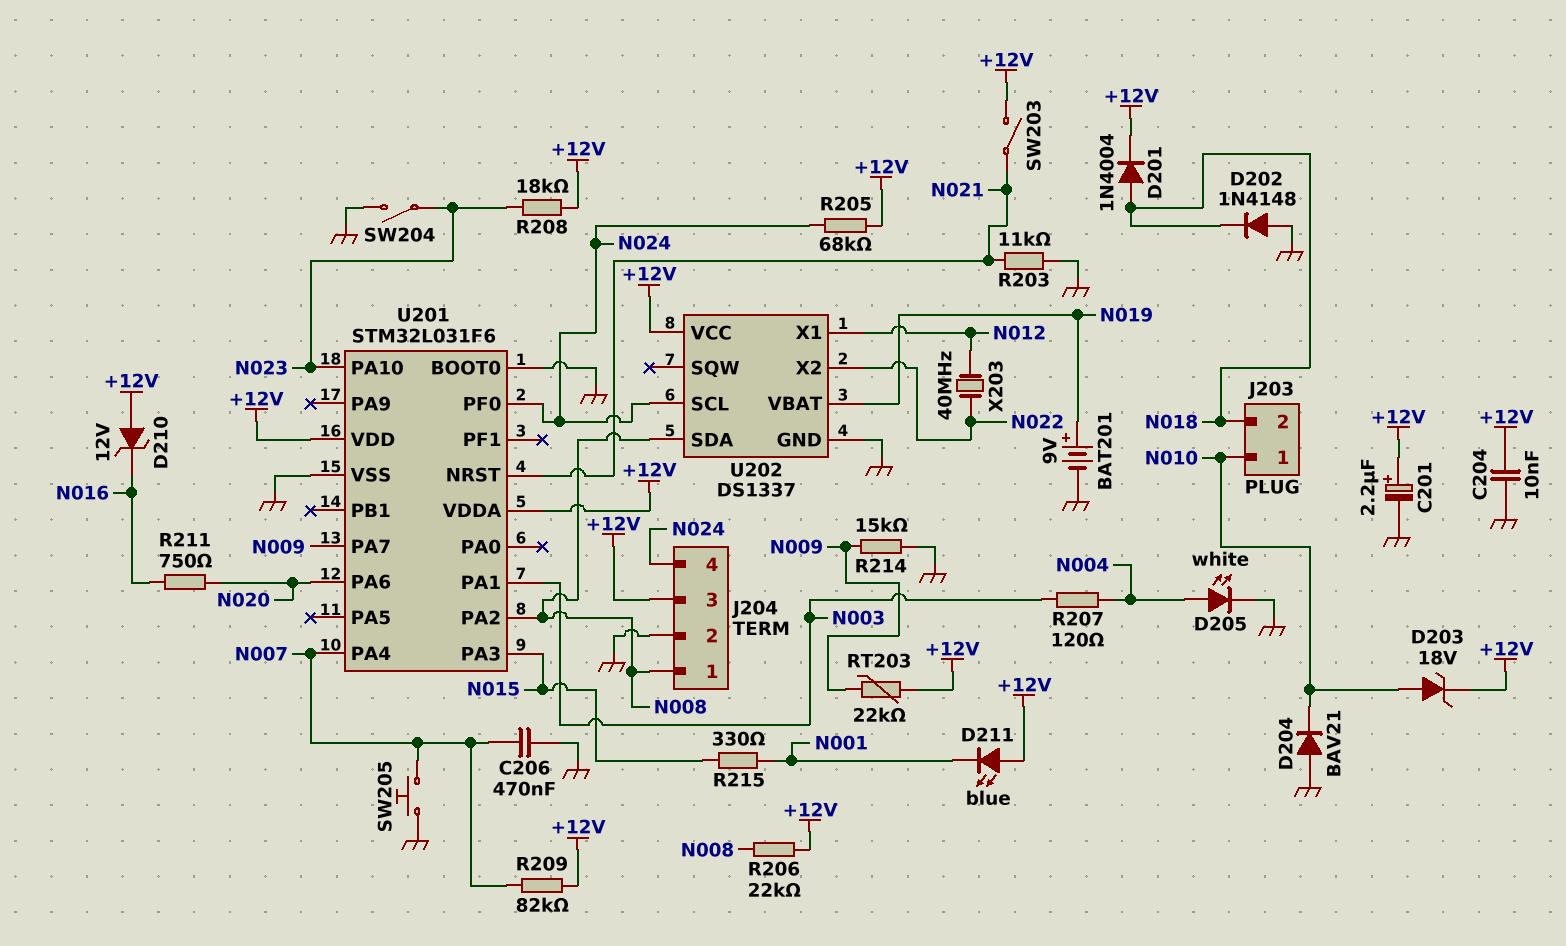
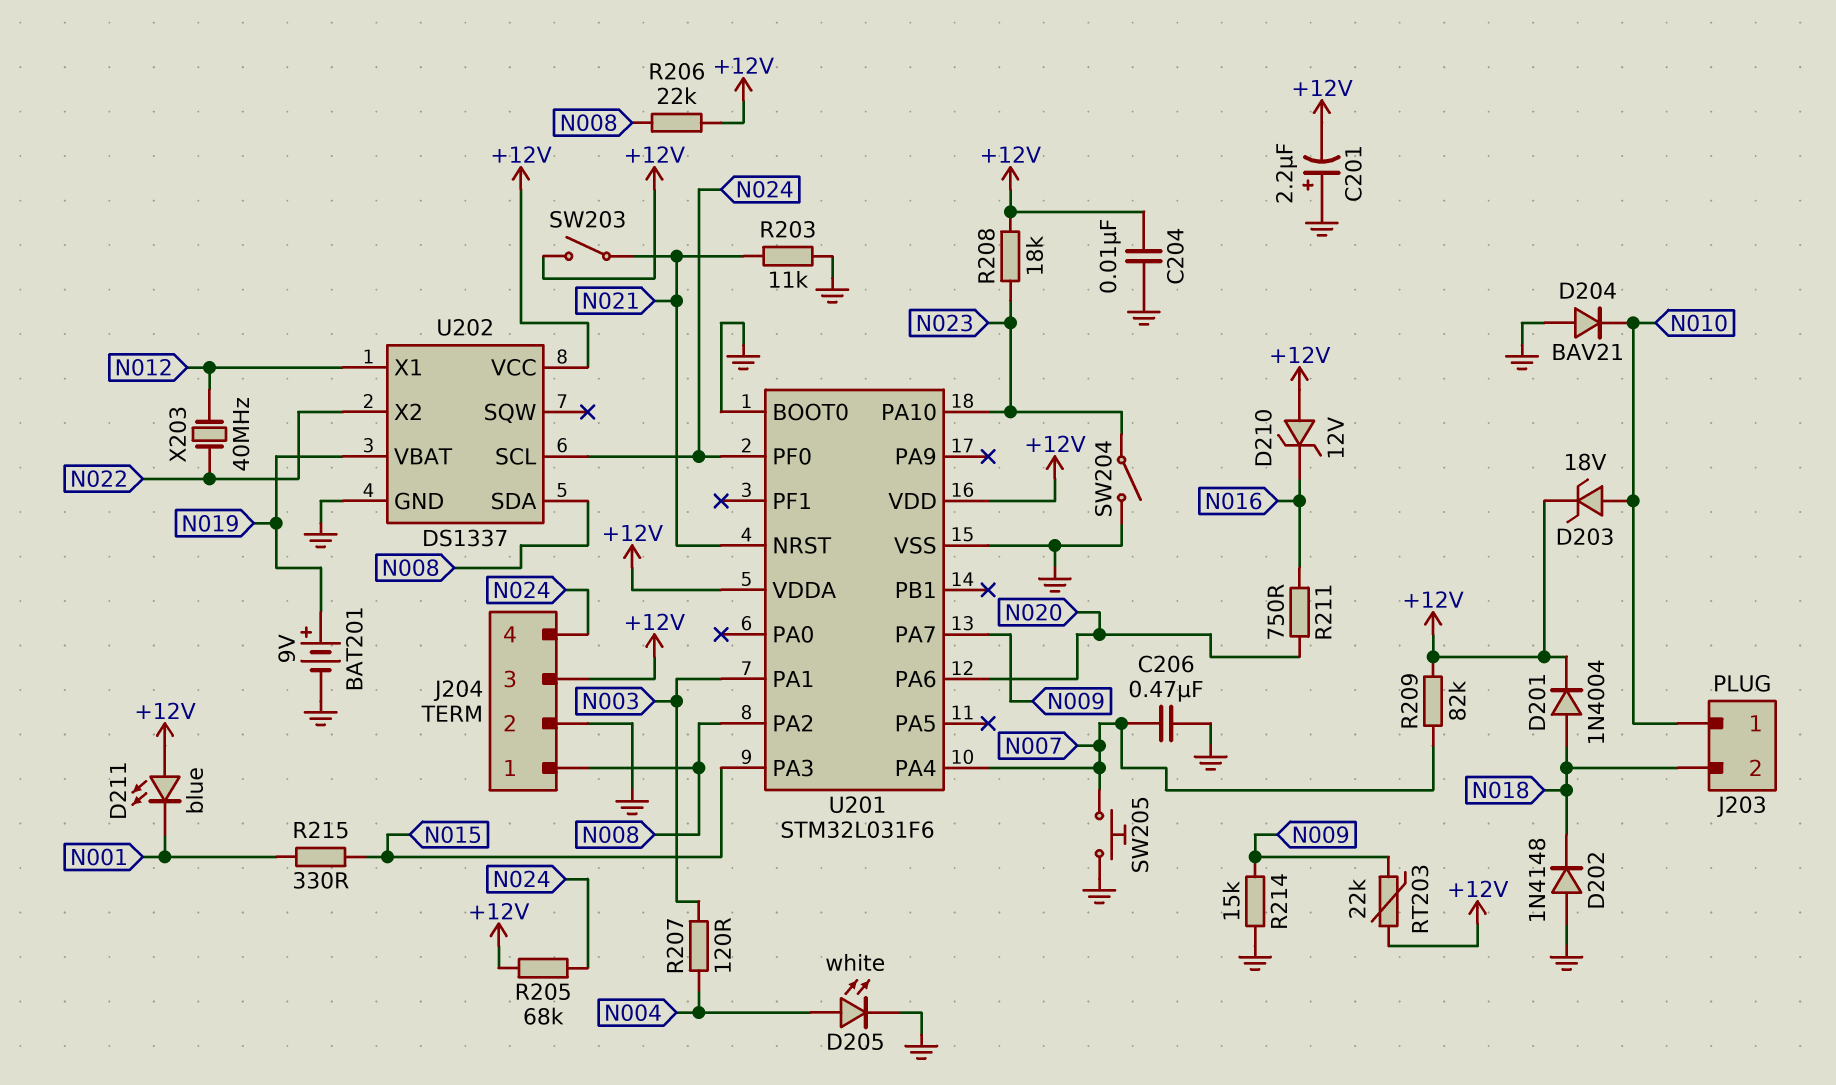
C201: 2.2uF (plus +12V, minus GND) -> 2.2uF (plus GND, minus +12V)

